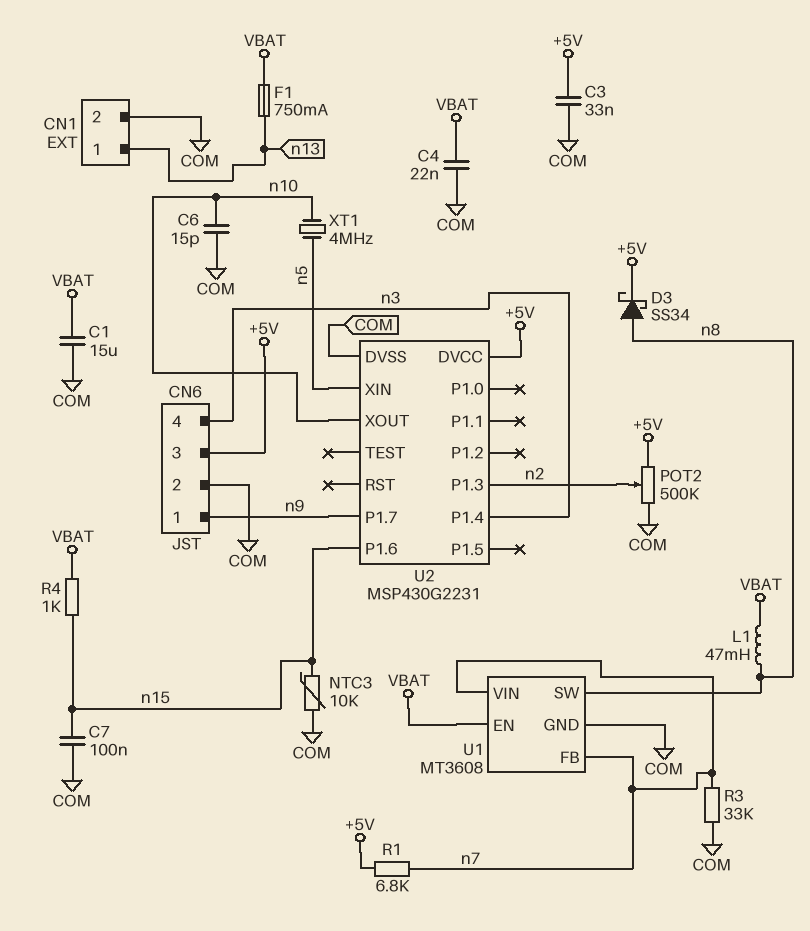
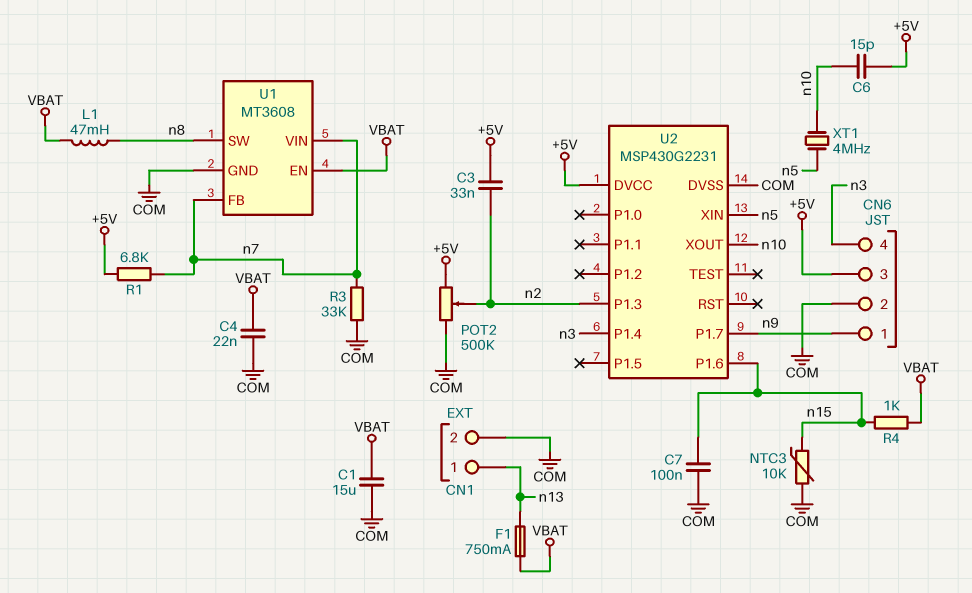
C3: 33nF (+5V, COM) -> 33nF (+5V, n2)
C6: 15pF (COM, n10) -> 15pF (+5V, n10)
D3: schottky SS34 (A n8, K +5V) -> none

